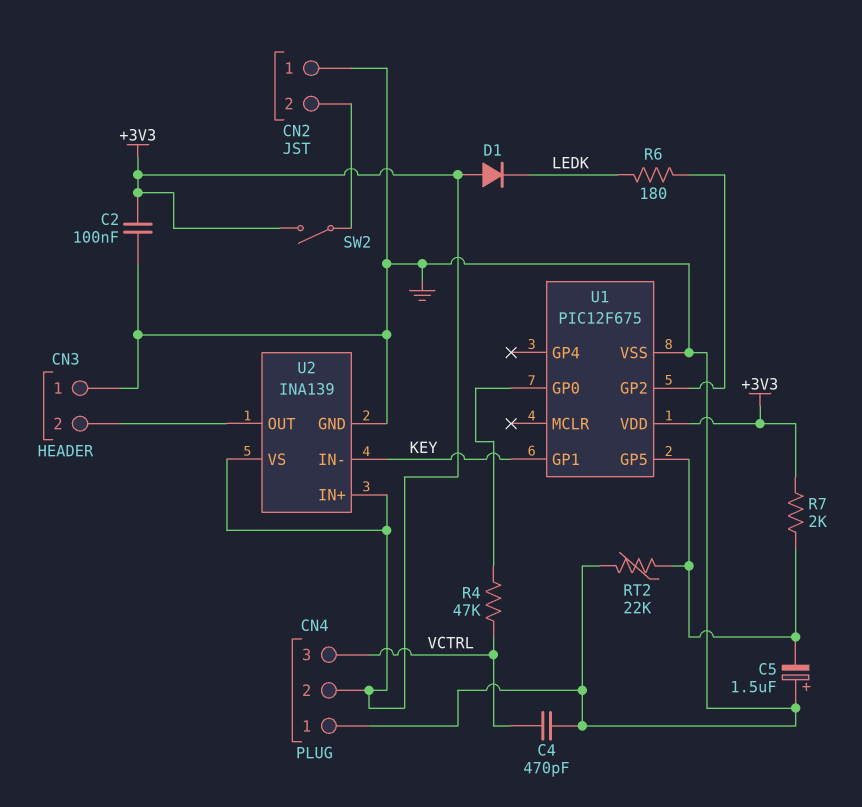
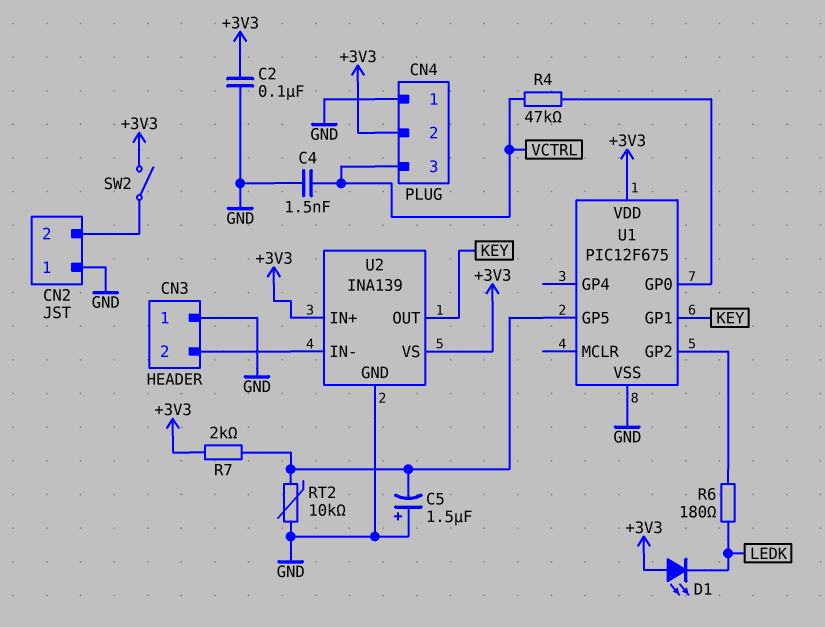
C4: 470pF (GND, VCTRL) -> 1.5nF (GND, VCTRL)
D1: diode (A +3V3, K LEDK) -> LED (A +3V3, K LEDK)
RT2: 22k (GND, U1/GP5) -> 10k (GND, U1/GP5)
U2 pin IN-: KEY -> CN3/2
U2 pin OUT: CN3/2 -> KEY

